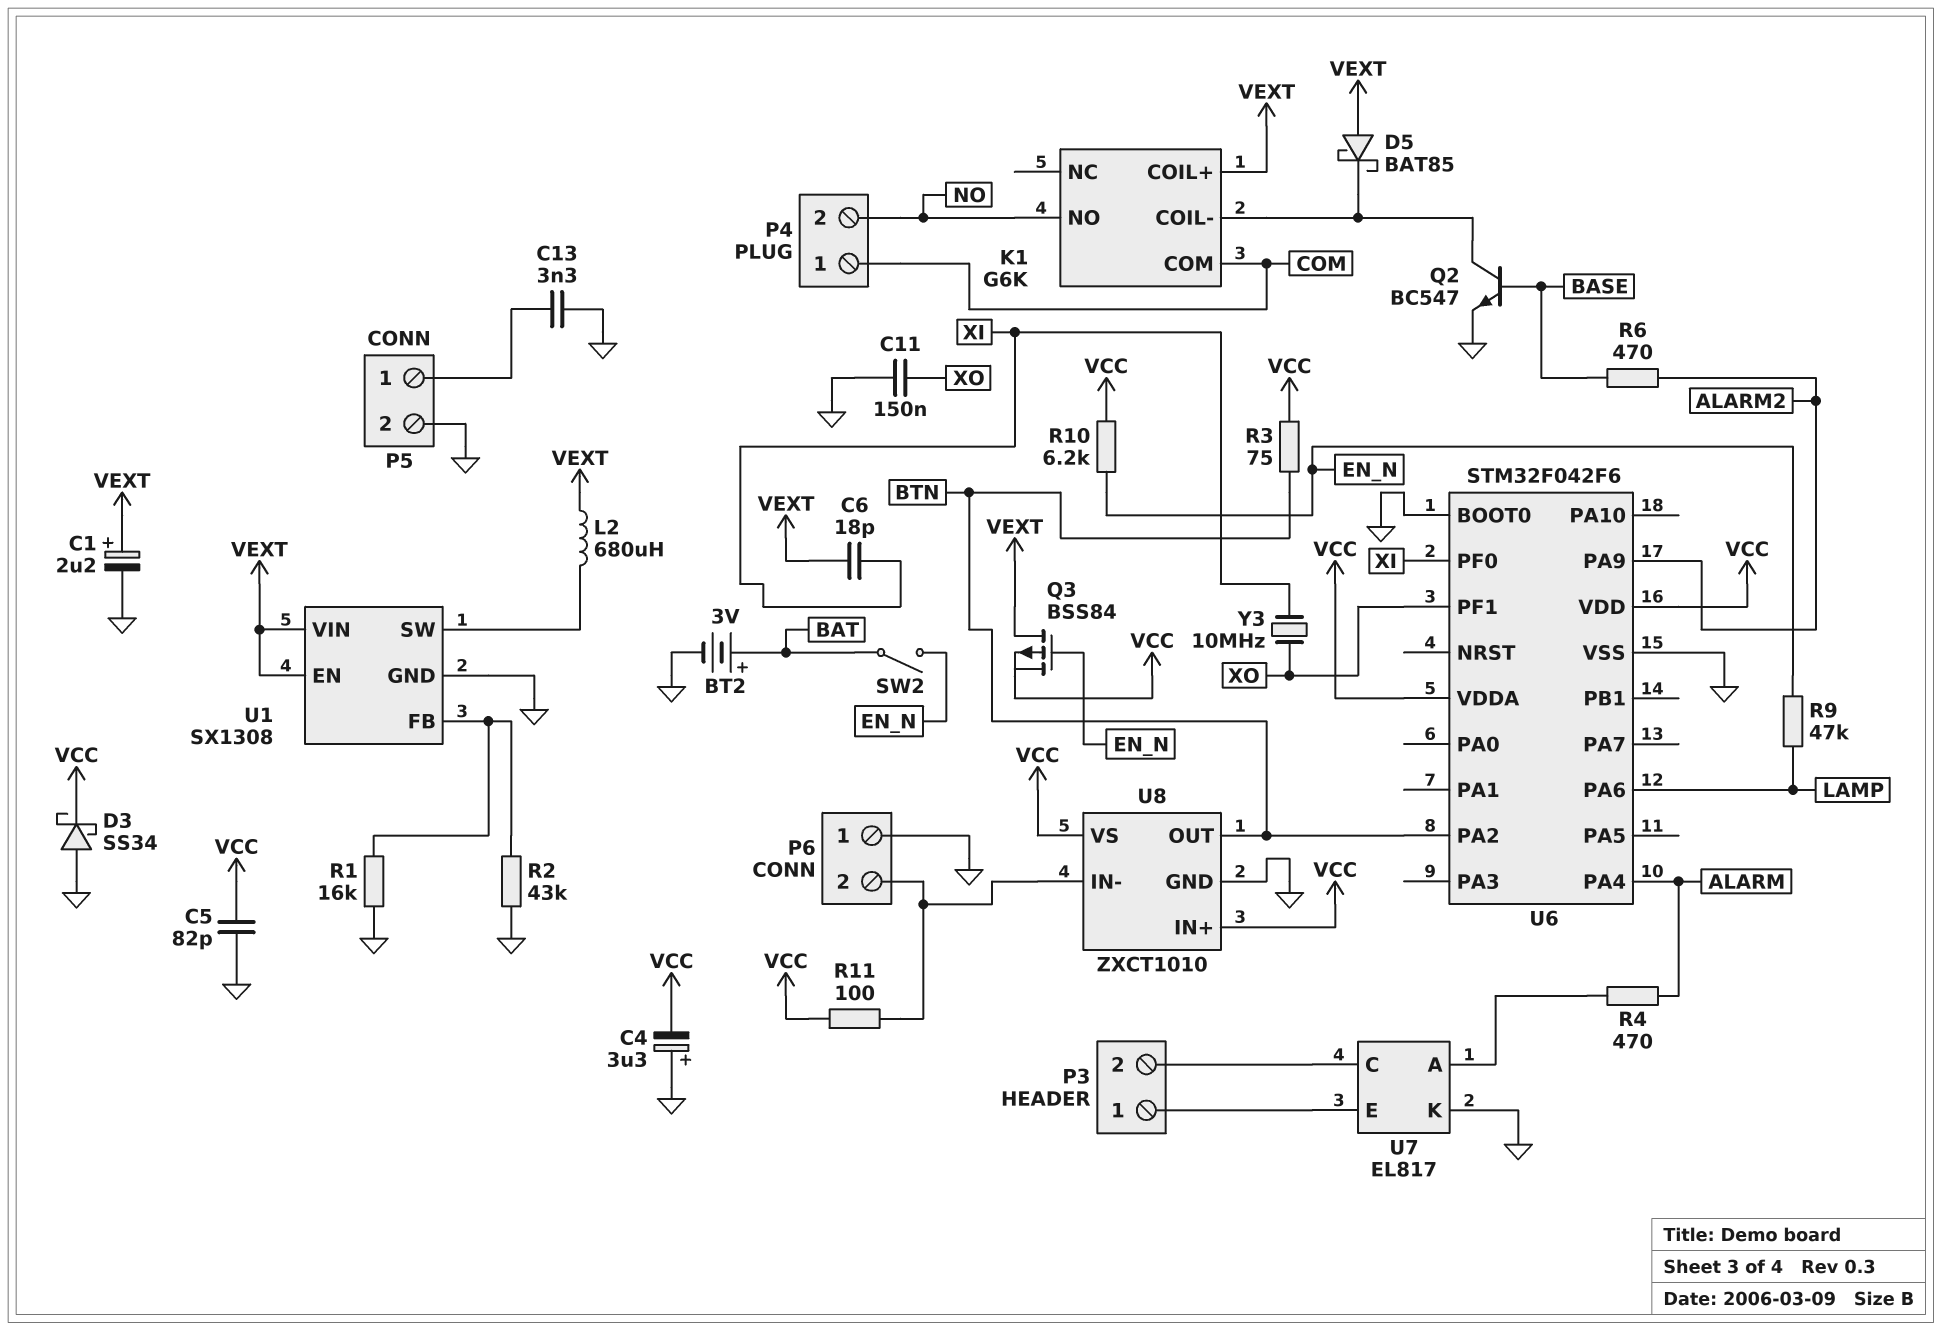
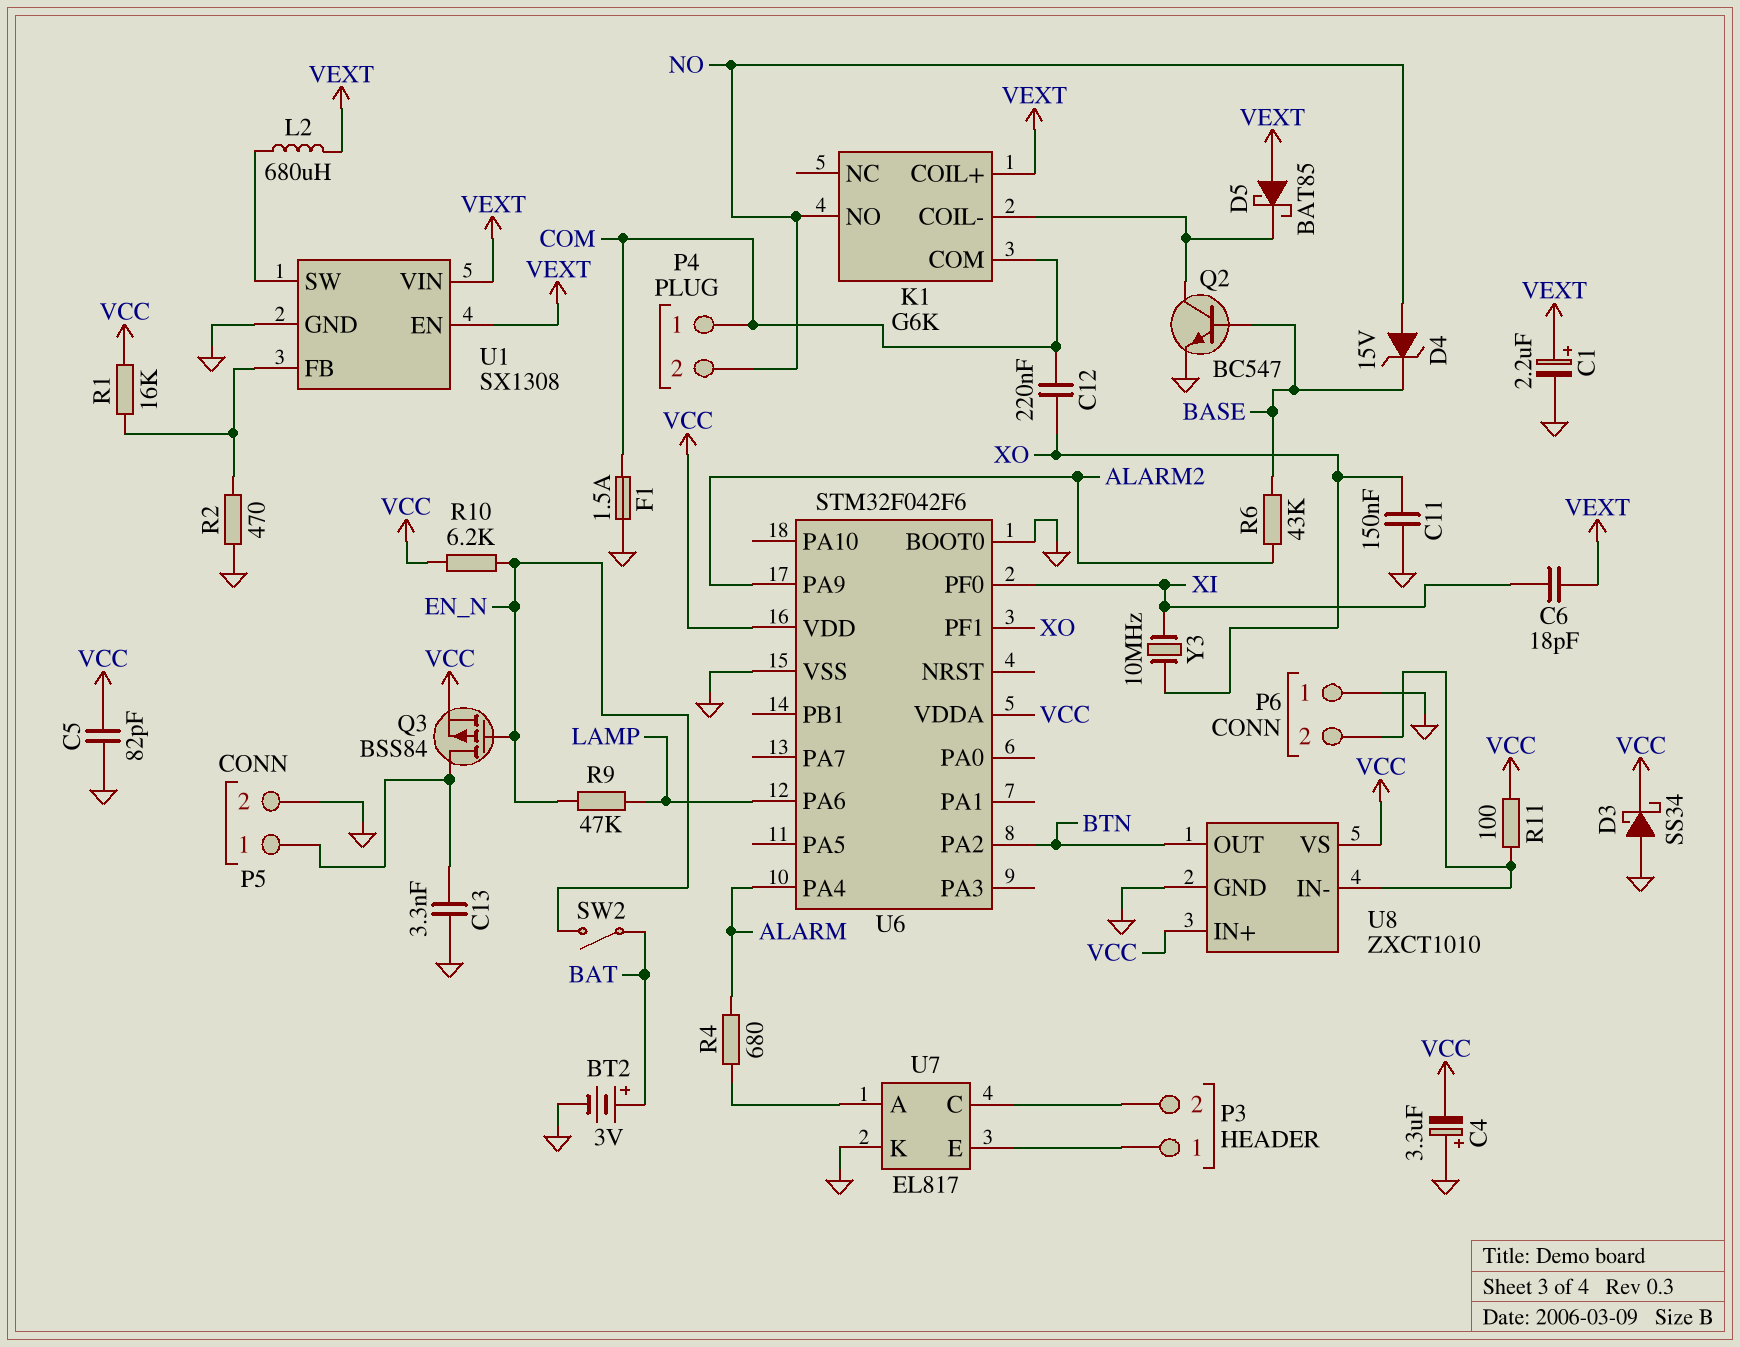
C12: none -> 220nF (COM, XO)
D4: none -> zener 15V (A NO, K BASE)
F1: none -> 1.5A (COM, GND)
Q3: PMOS BSS84 (G EN_N, D VEXT, S VCC) -> PMOS BSS84 (G EN_N, D P5/1, S VCC)
R1: 16k (GND, U1/FB) -> 16k (U1/FB, VCC)
R2: 43k (GND, U1/FB) -> 470 (GND, U1/FB)
R3: 75 (BTN, VCC) -> none
R4: 470 (ALARM, U7/A) -> 680 (ALARM, U7/A)
R6: 470 (ALARM2, BASE) -> 43k (ALARM2, BASE)

